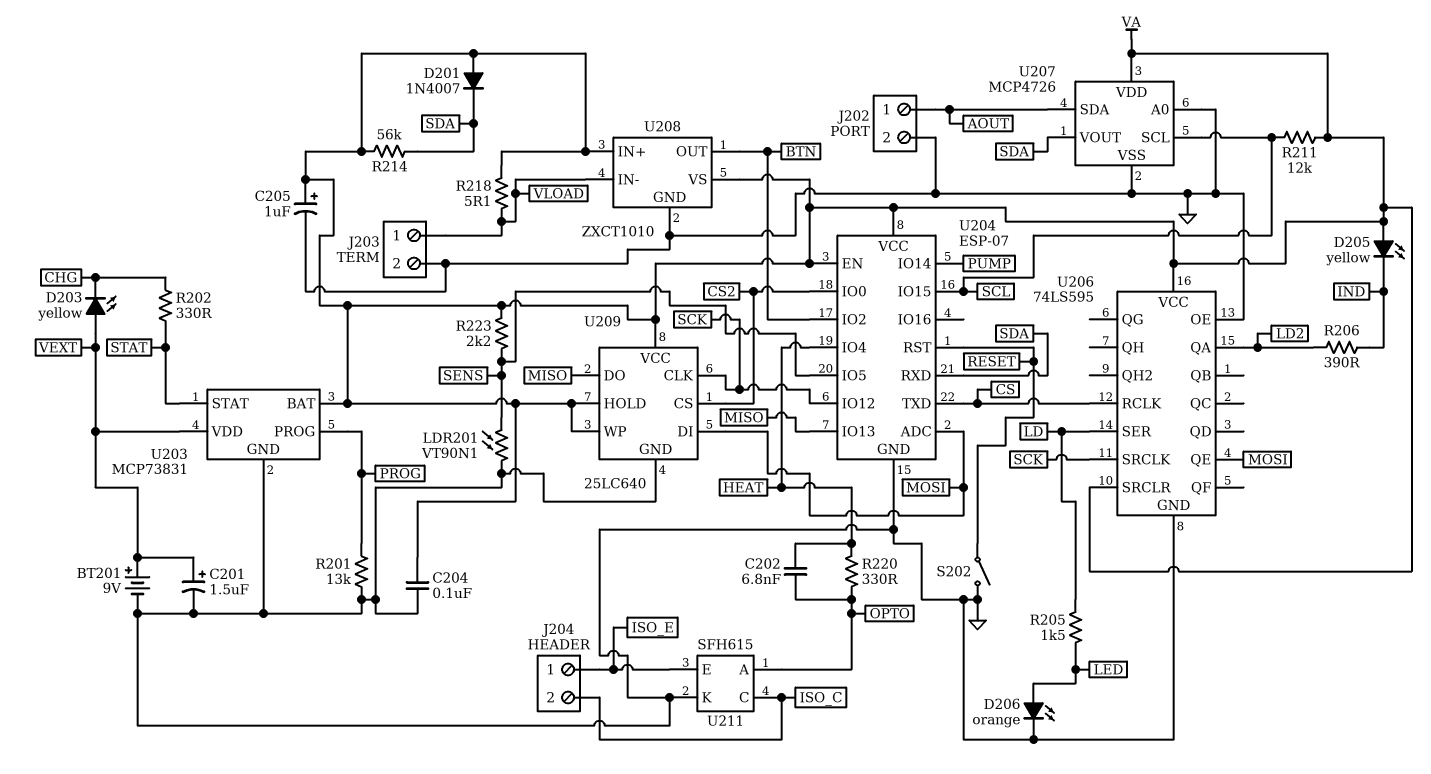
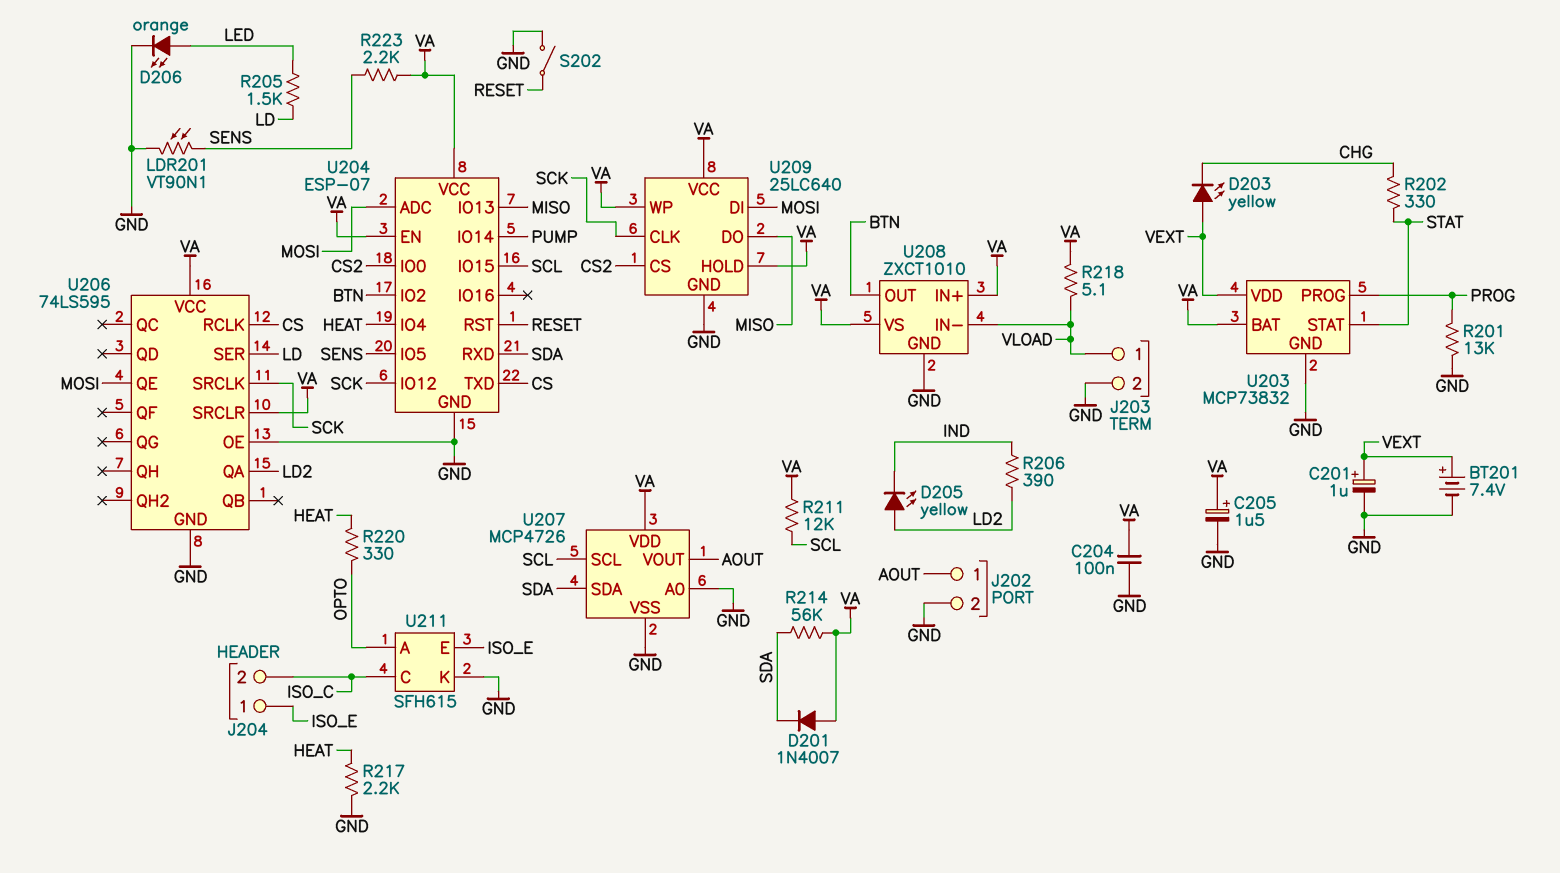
BT201: 9V (plus VEXT, minus GND) -> 7.4V (plus VEXT, minus GND)
C201: 1.5uF (plus VEXT, minus GND) -> 1uF (plus VEXT, minus GND)
C202: 6.8nF (HEAT, OPTO) -> none
C205: 1uF (plus VA, minus GND) -> 1.5uF (plus VA, minus GND)
D205: LED yellow (A VA, K IND) -> LED yellow (A LD2, K IND)
R217: none -> 2.2k (GND, HEAT)
U203: MCP73831 -> MCP73832
U207 pin SDA: AOUT -> SDA
U207 pin VOUT: SDA -> AOUT

